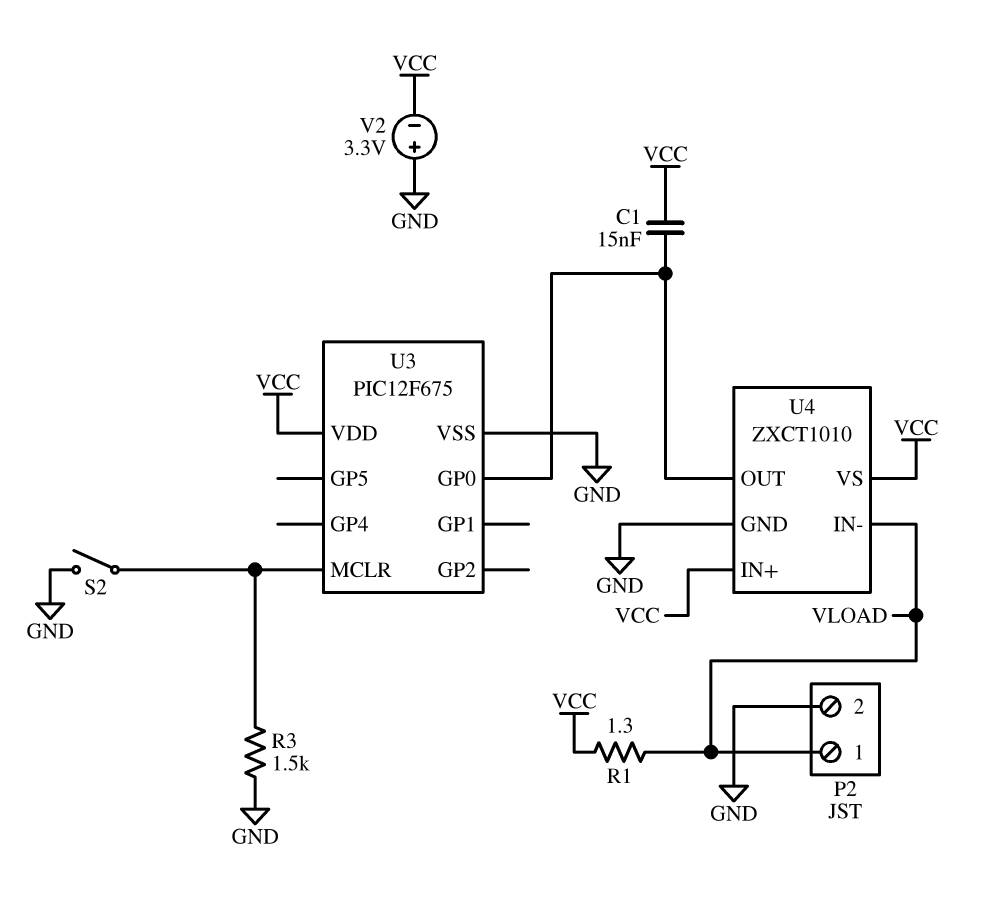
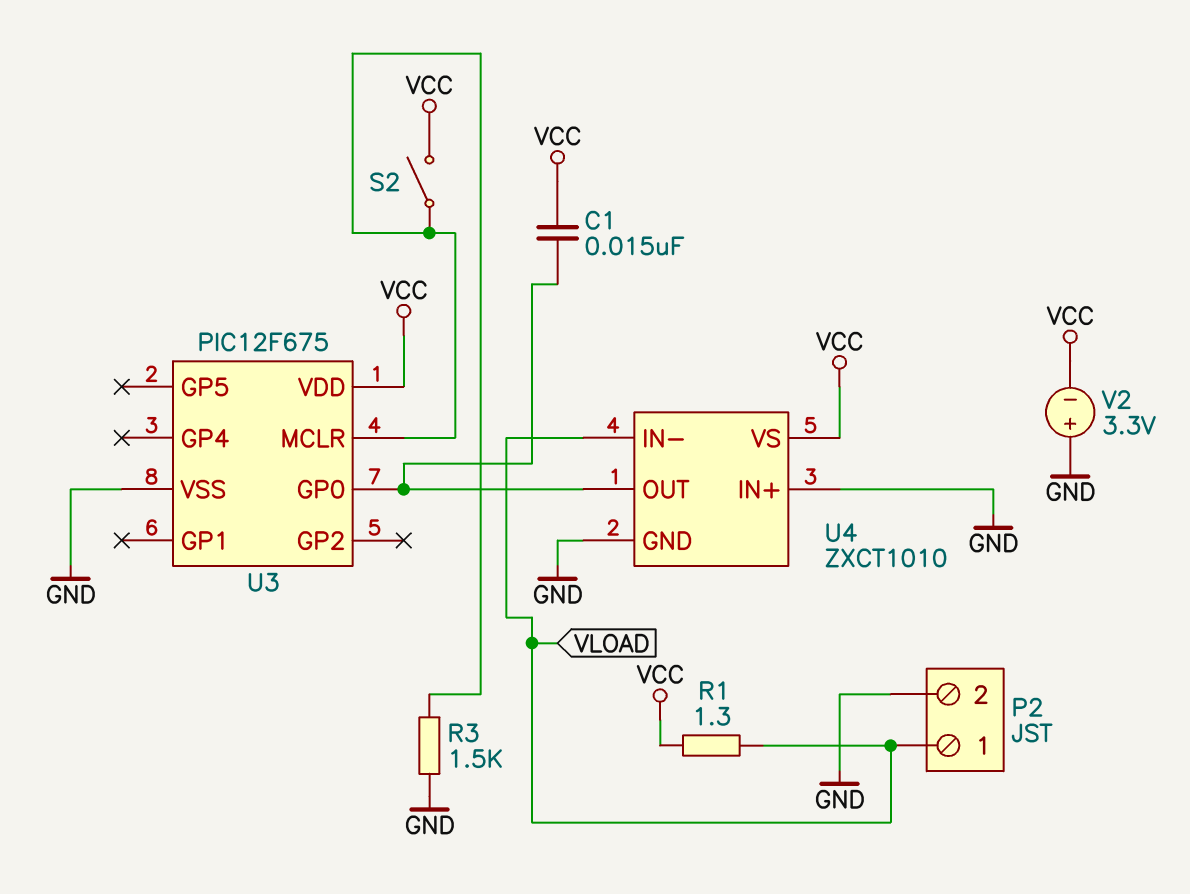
S2: switch (GND, U3/MCLR) -> switch (U3/MCLR, VCC)
U4 pin IN+: VCC -> GND

